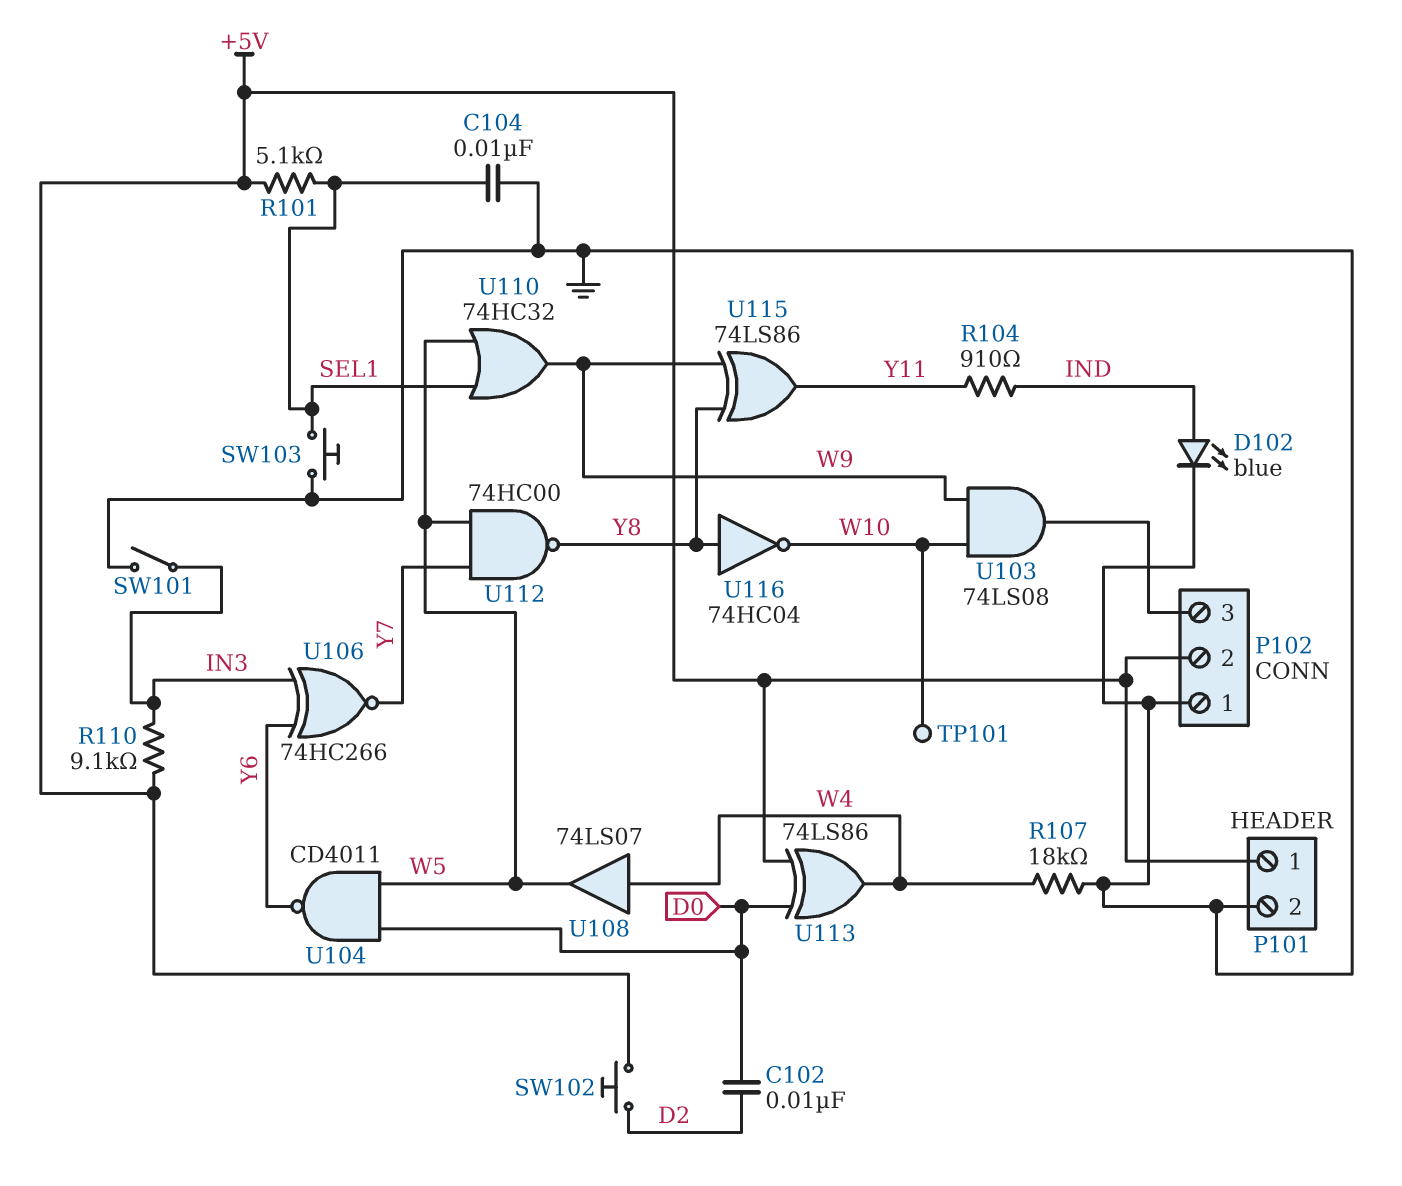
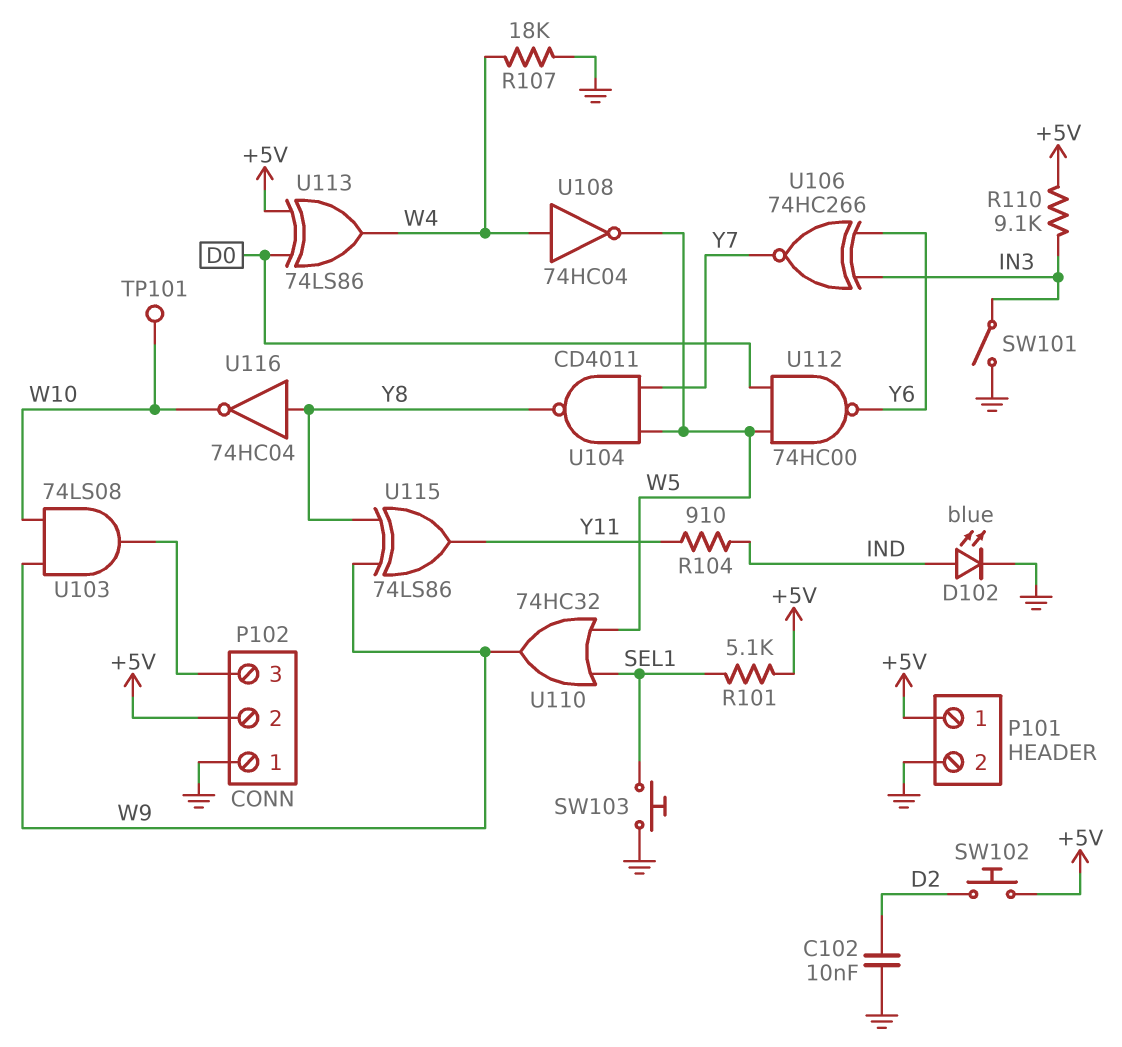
C102: 10nF (D0, D2) -> 10nF (D2, GND)
C104: 10nF (GND, SEL1) -> none
U104: NAND CD4011 (in D0, in W5, out Y6) -> NAND CD4011 (in W5, in Y7, out Y8)
U108: buffer 74LS07 (in W4, out W5) -> NOT 74HC04 (in W4, out W5)
U112: NAND 74HC00 (in W5, in Y7, out Y8) -> NAND 74HC00 (in D0, in W5, out Y6)

